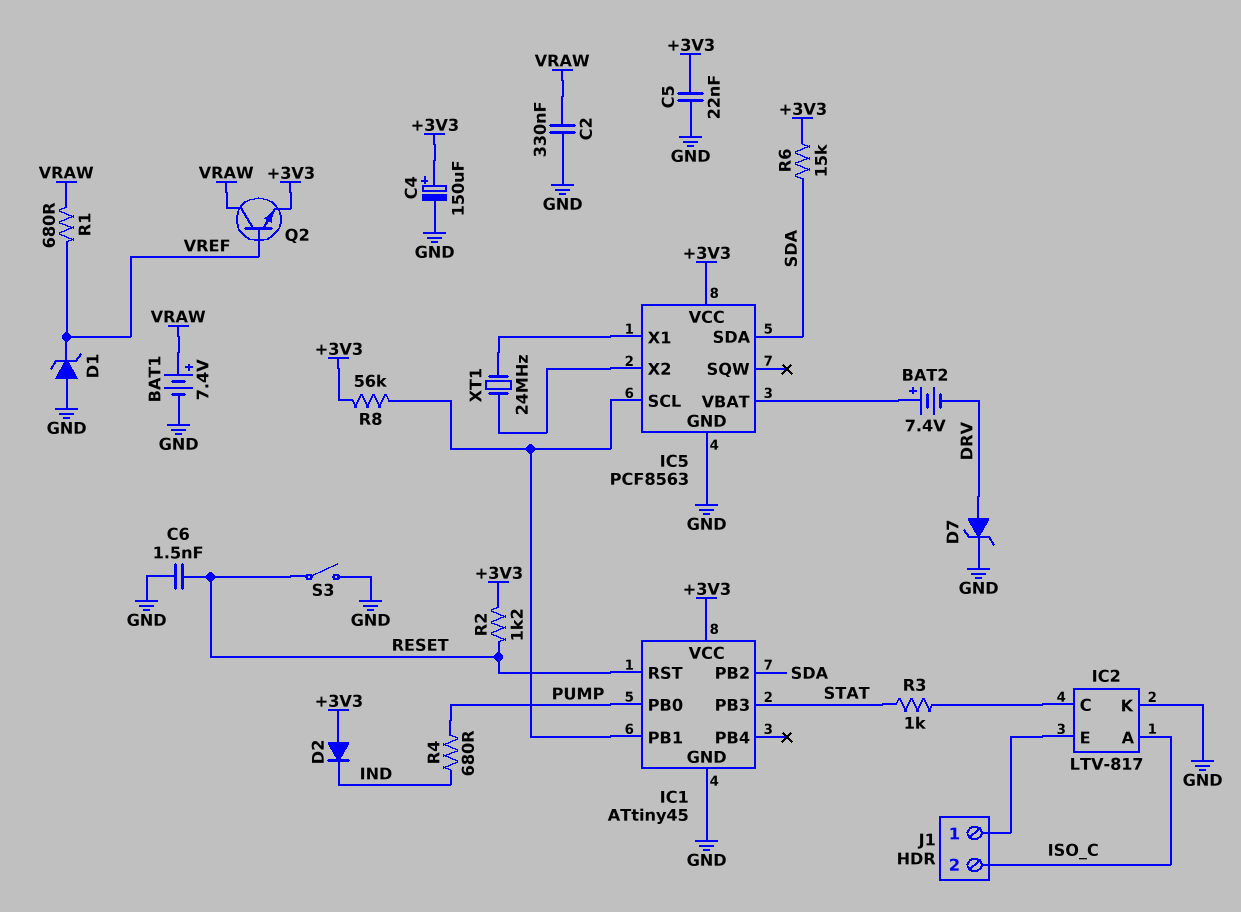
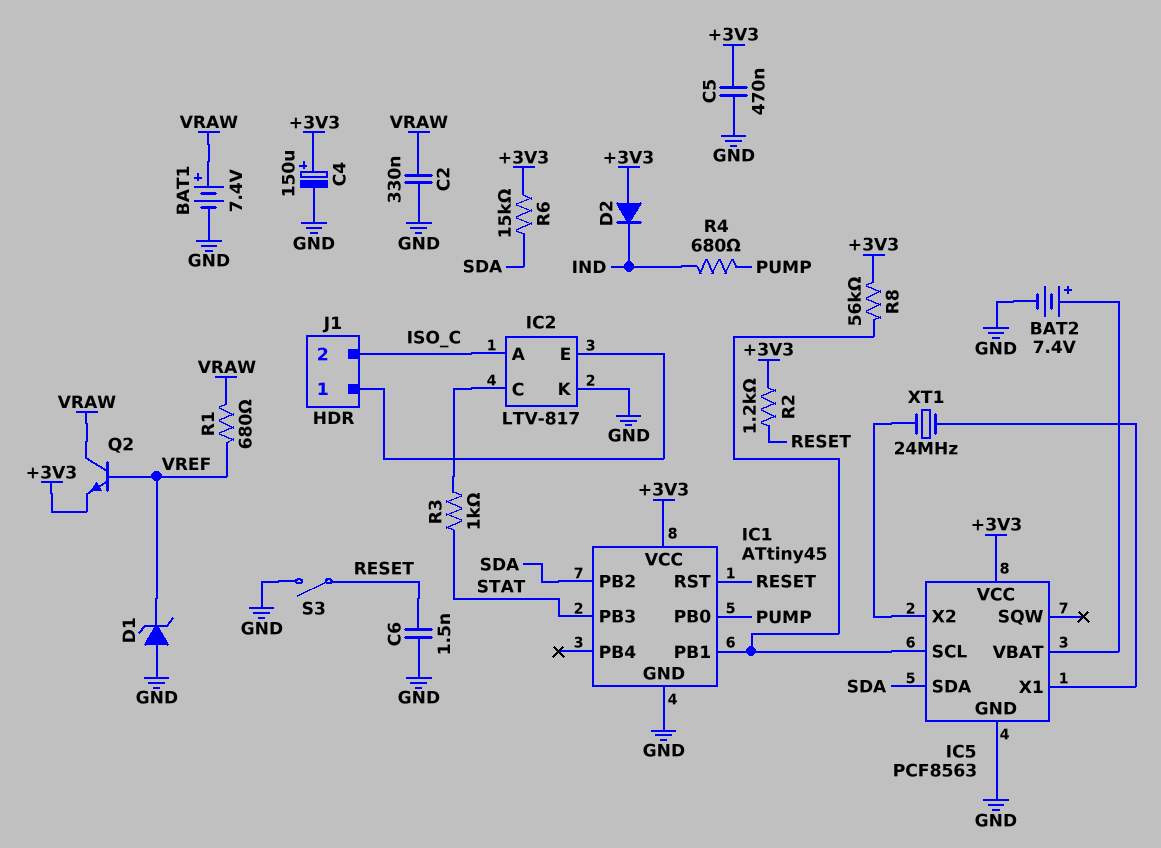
BAT2: 7.4V (plus IC5/VBAT, minus DRV) -> 7.4V (plus IC5/VBAT, minus GND)
C5: 22nF (+3V3, GND) -> 470nF (+3V3, GND)
D7: zener (A DRV, K GND) -> none

